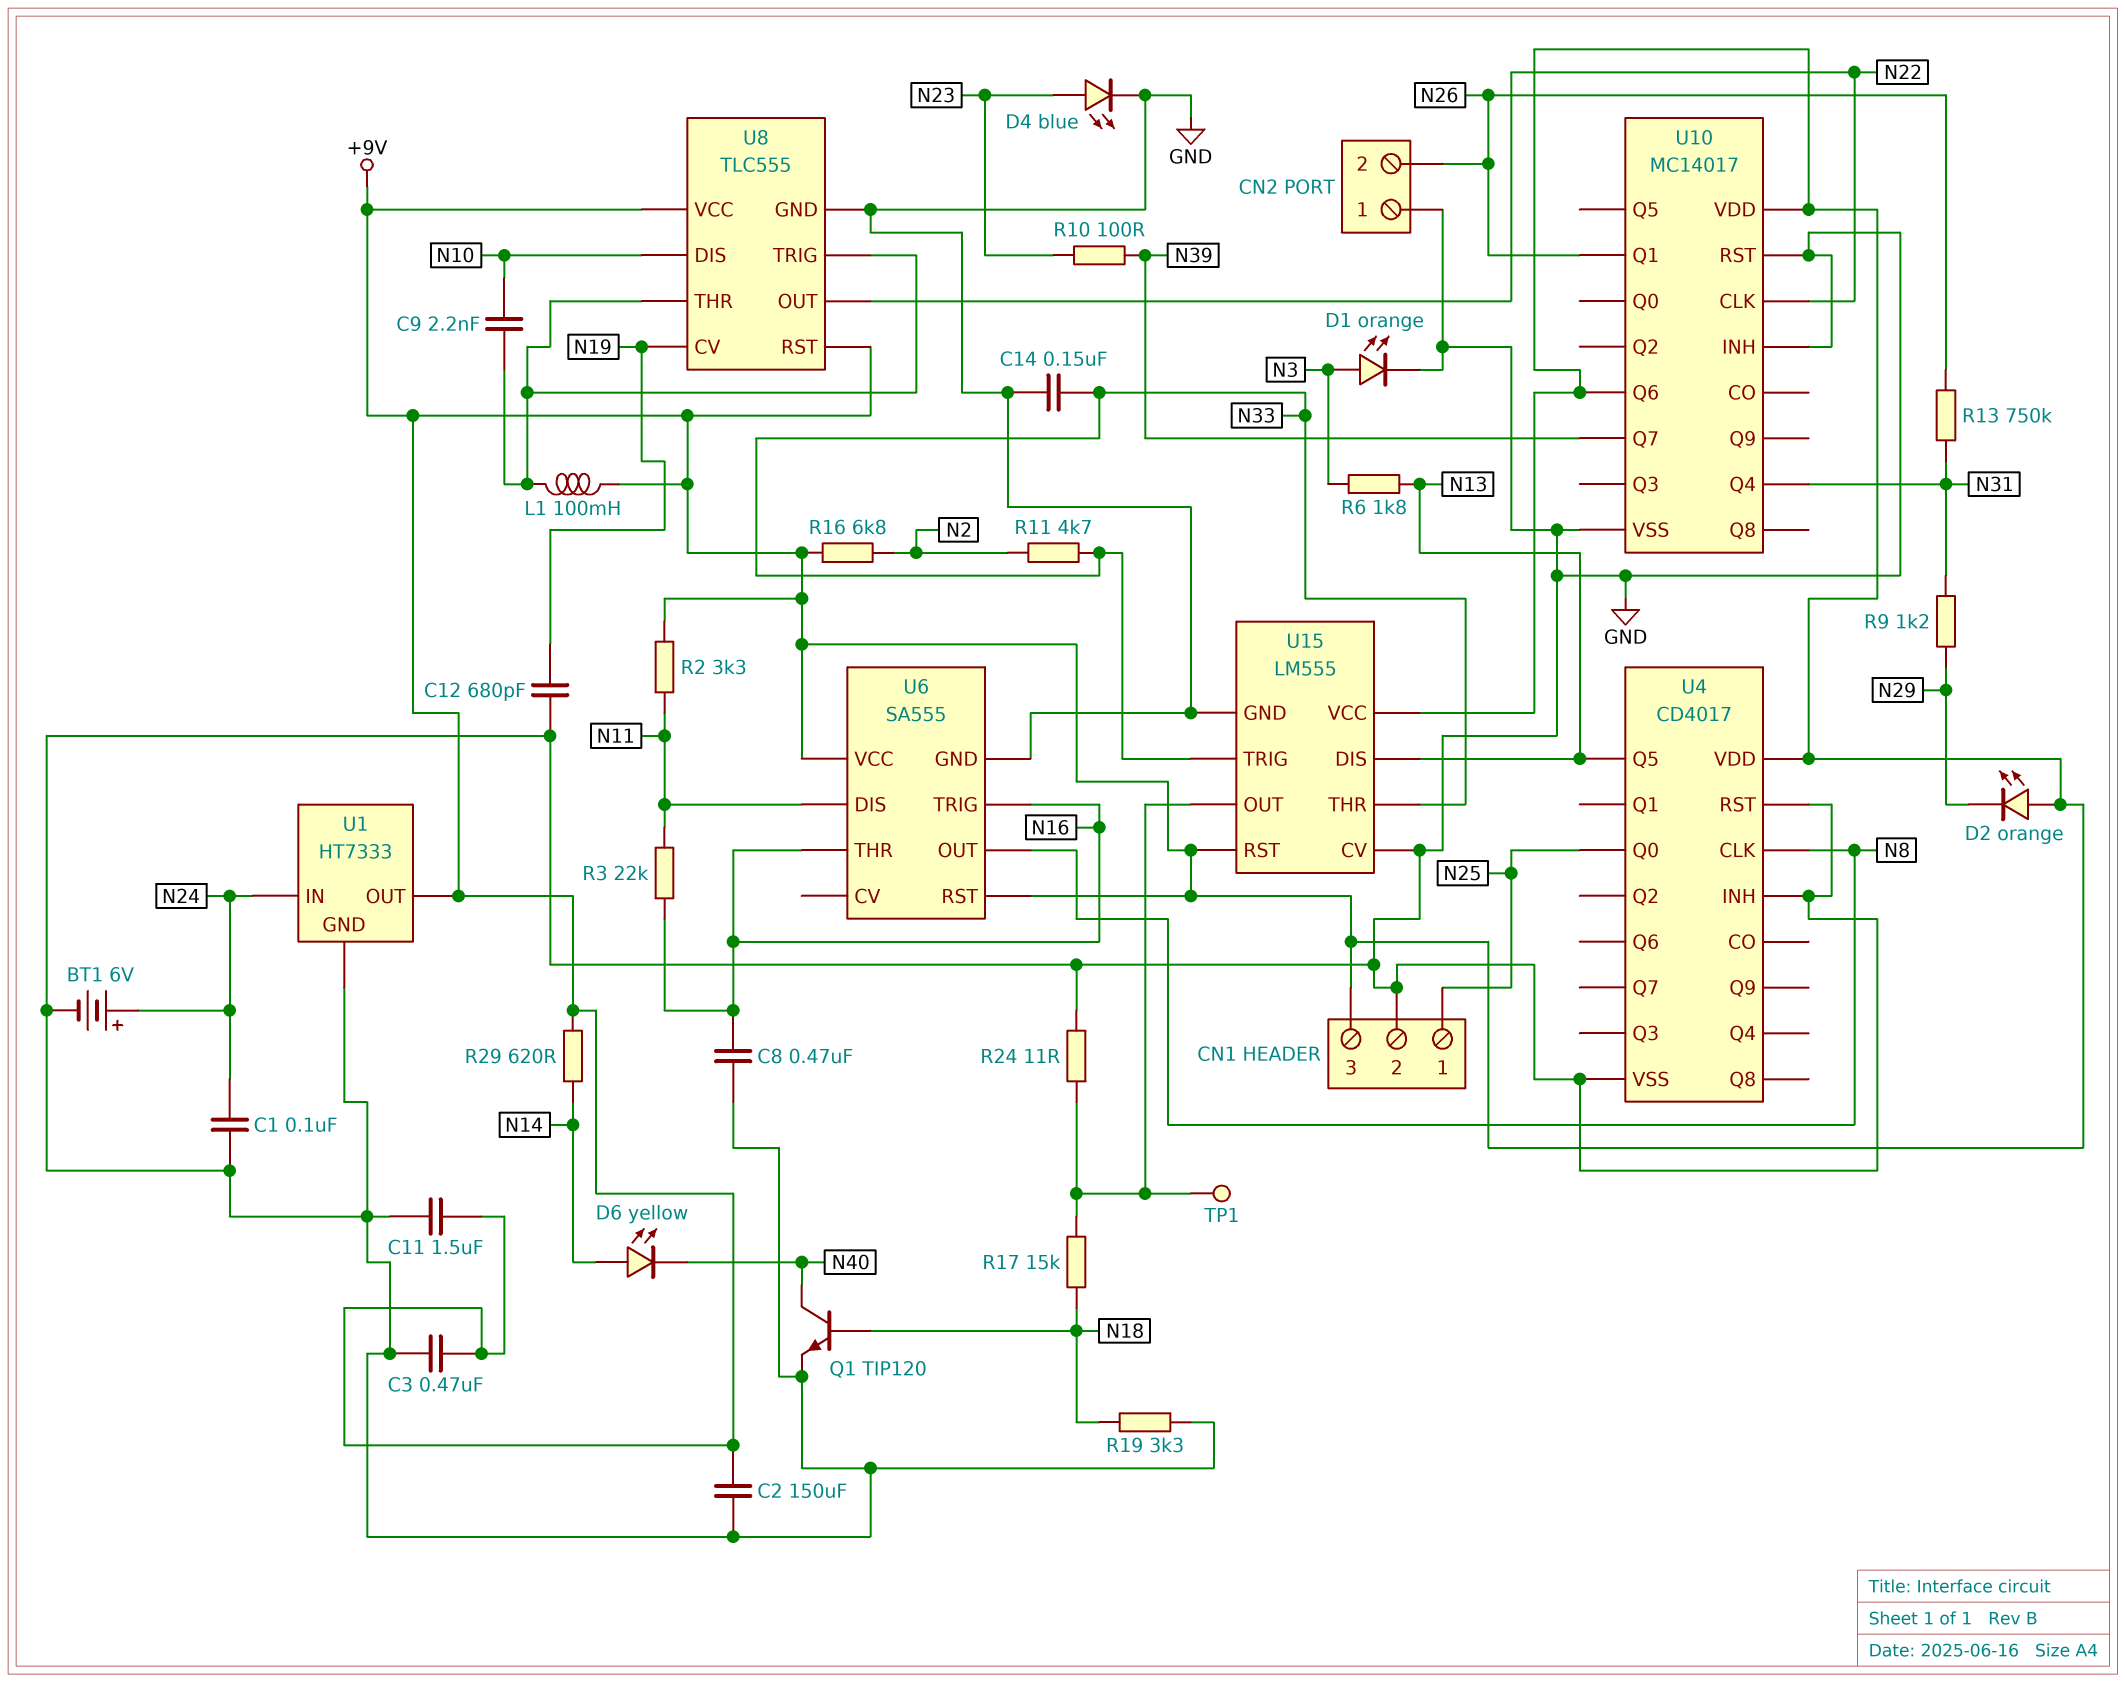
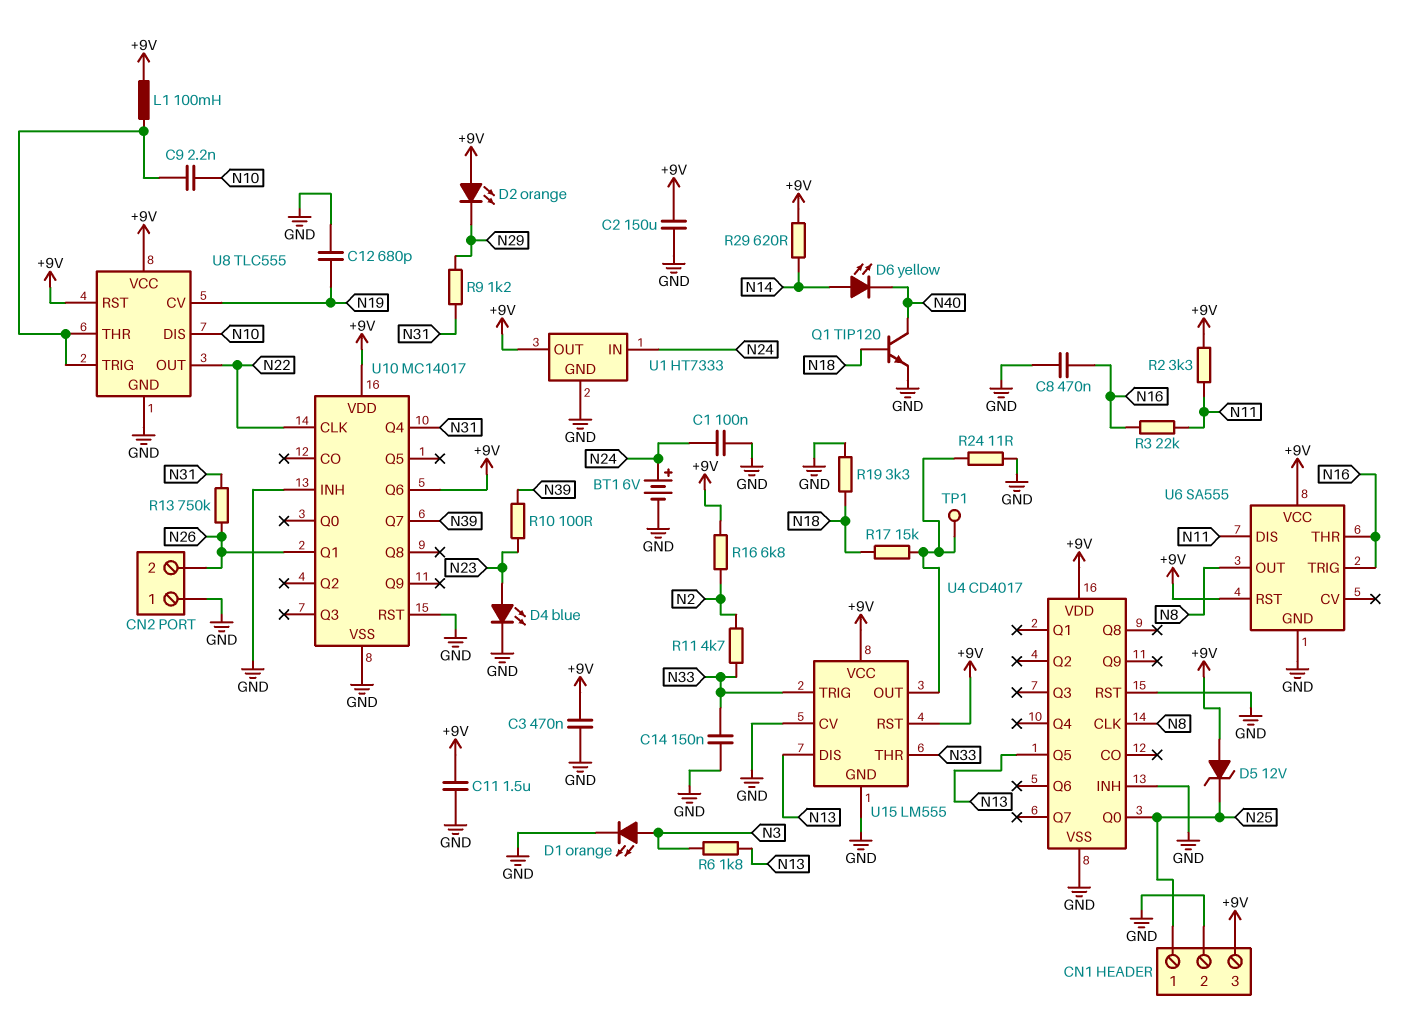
D5: none -> zener 12V (A +9V, K N25)

